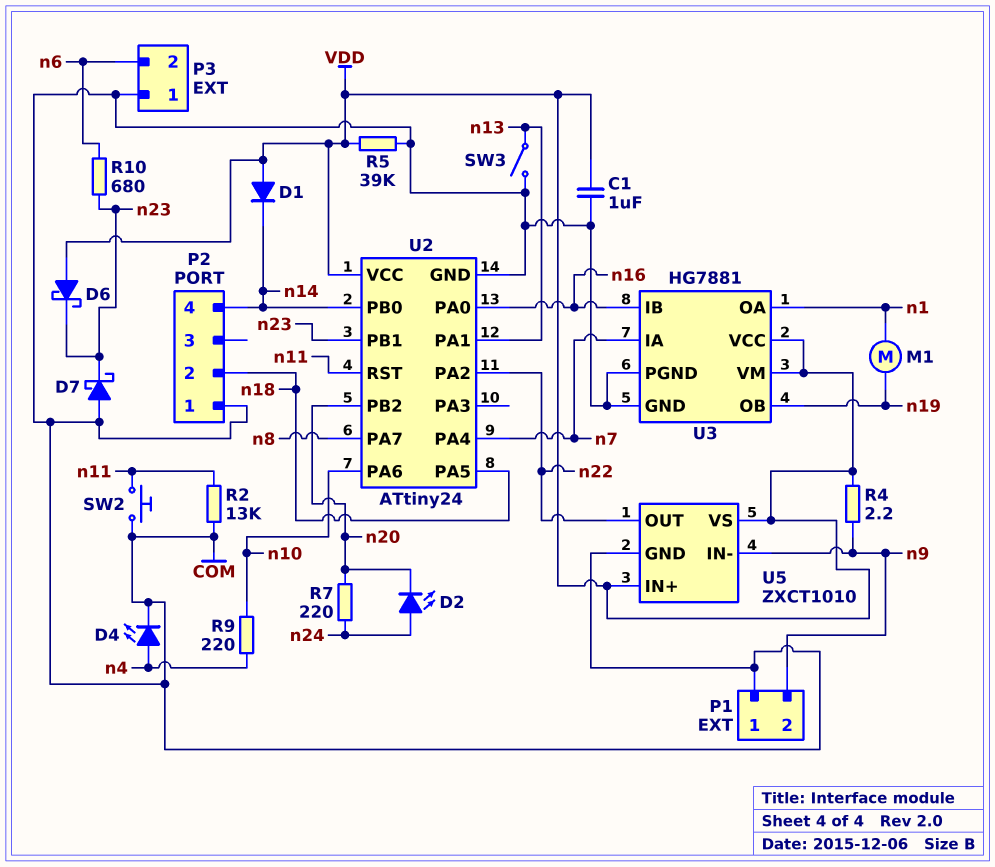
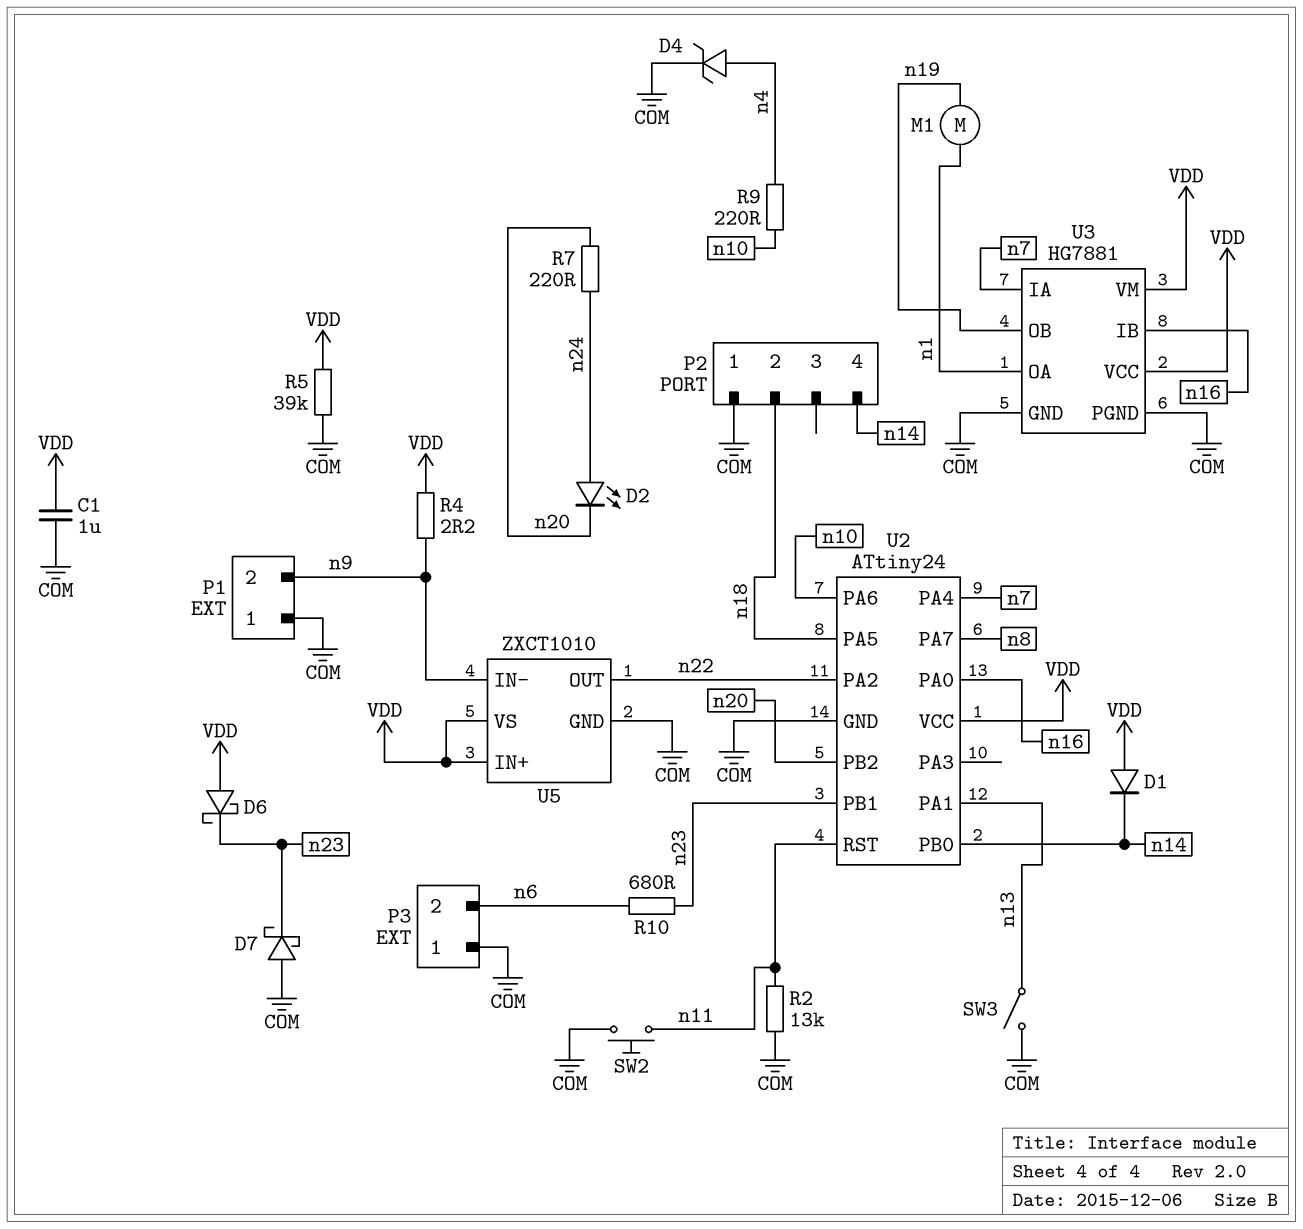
D4: LED (A n4, K COM) -> zener (A n4, K COM)

